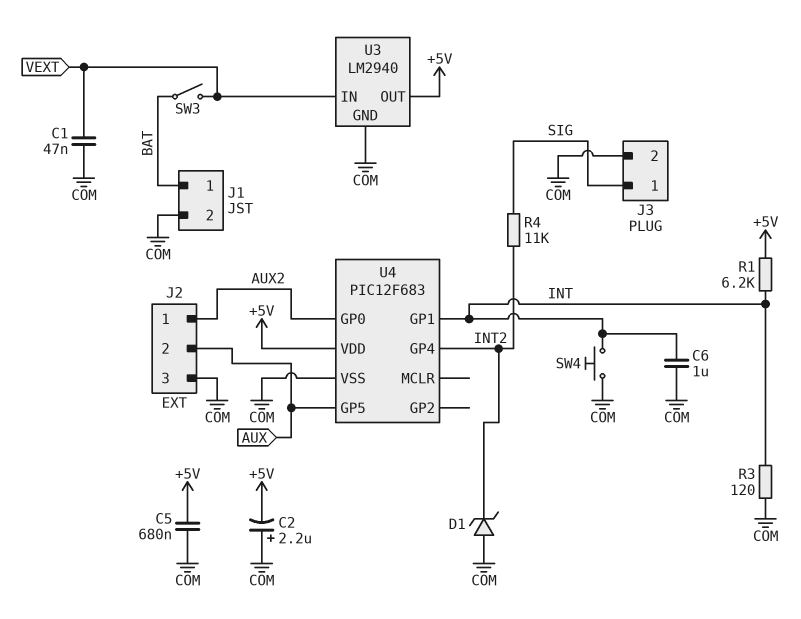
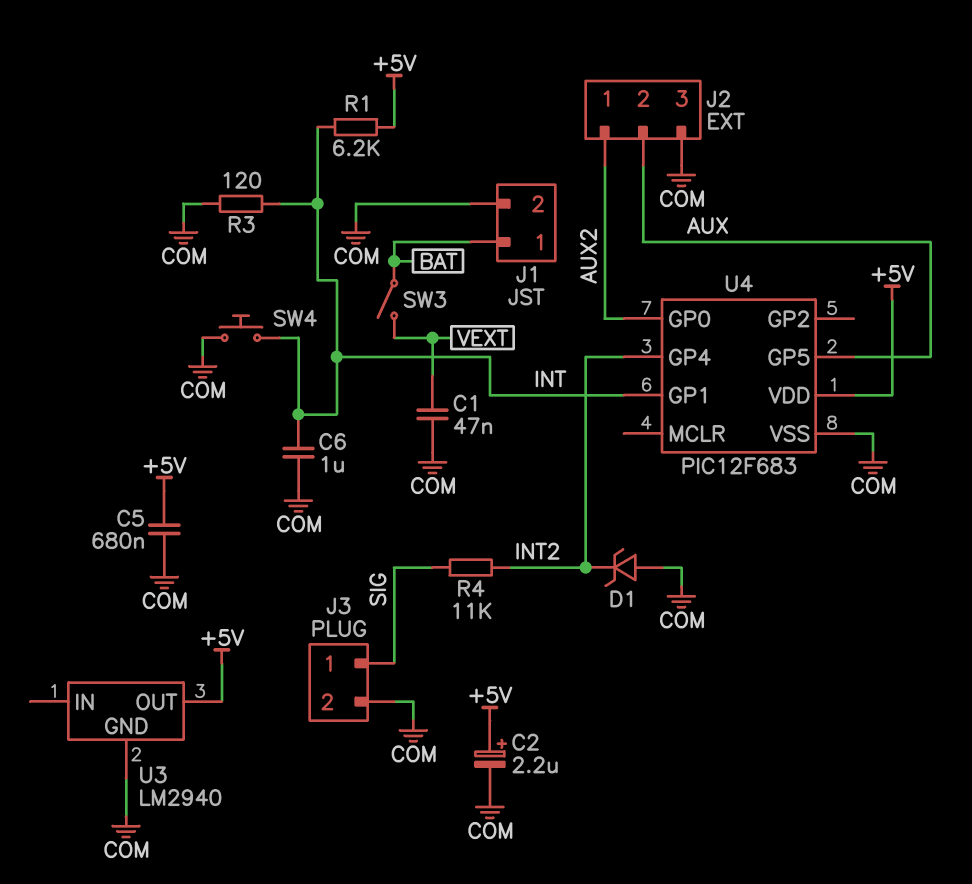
C2: 2.2uF (plus COM, minus +5V) -> 2.2uF (plus +5V, minus COM)
U3 pin IN: VEXT -> none

